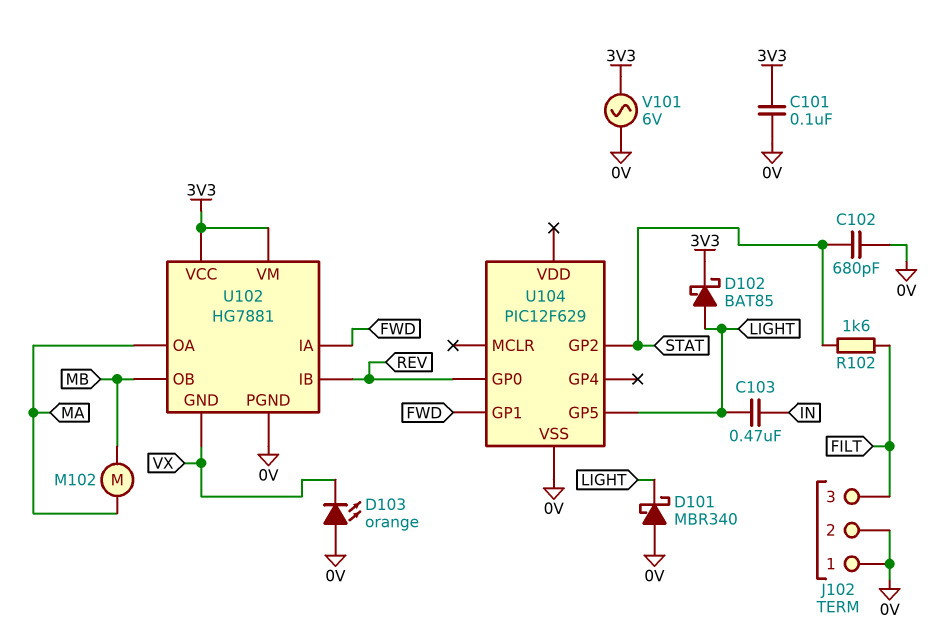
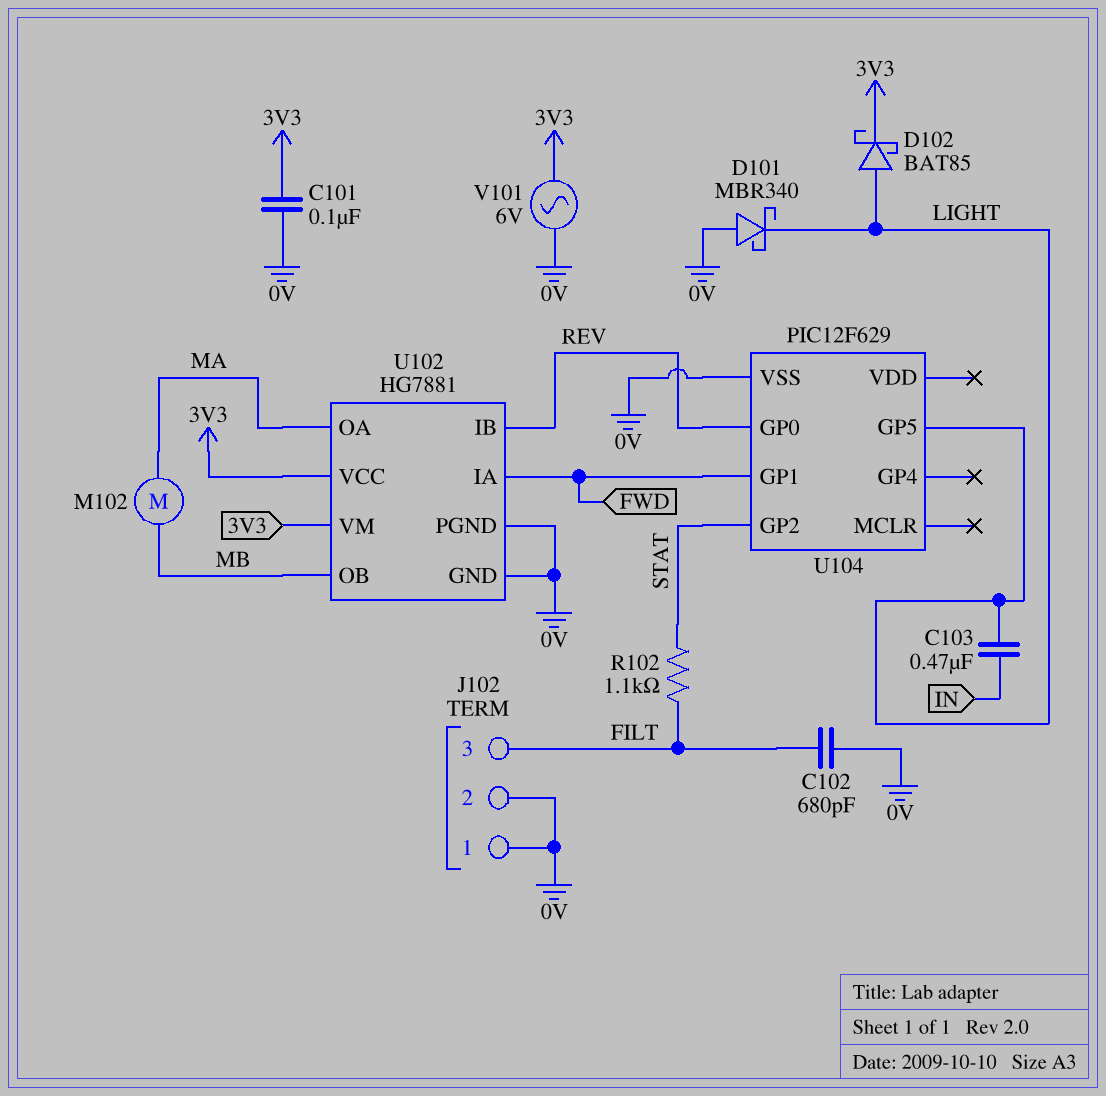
C102: 680pF (0V, STAT) -> 680pF (0V, FILT)
D103: LED orange (A 0V, K VX) -> none
R102: 1.6k (FILT, STAT) -> 1.1k (FILT, STAT)
U102 pin GND: VX -> 0V

